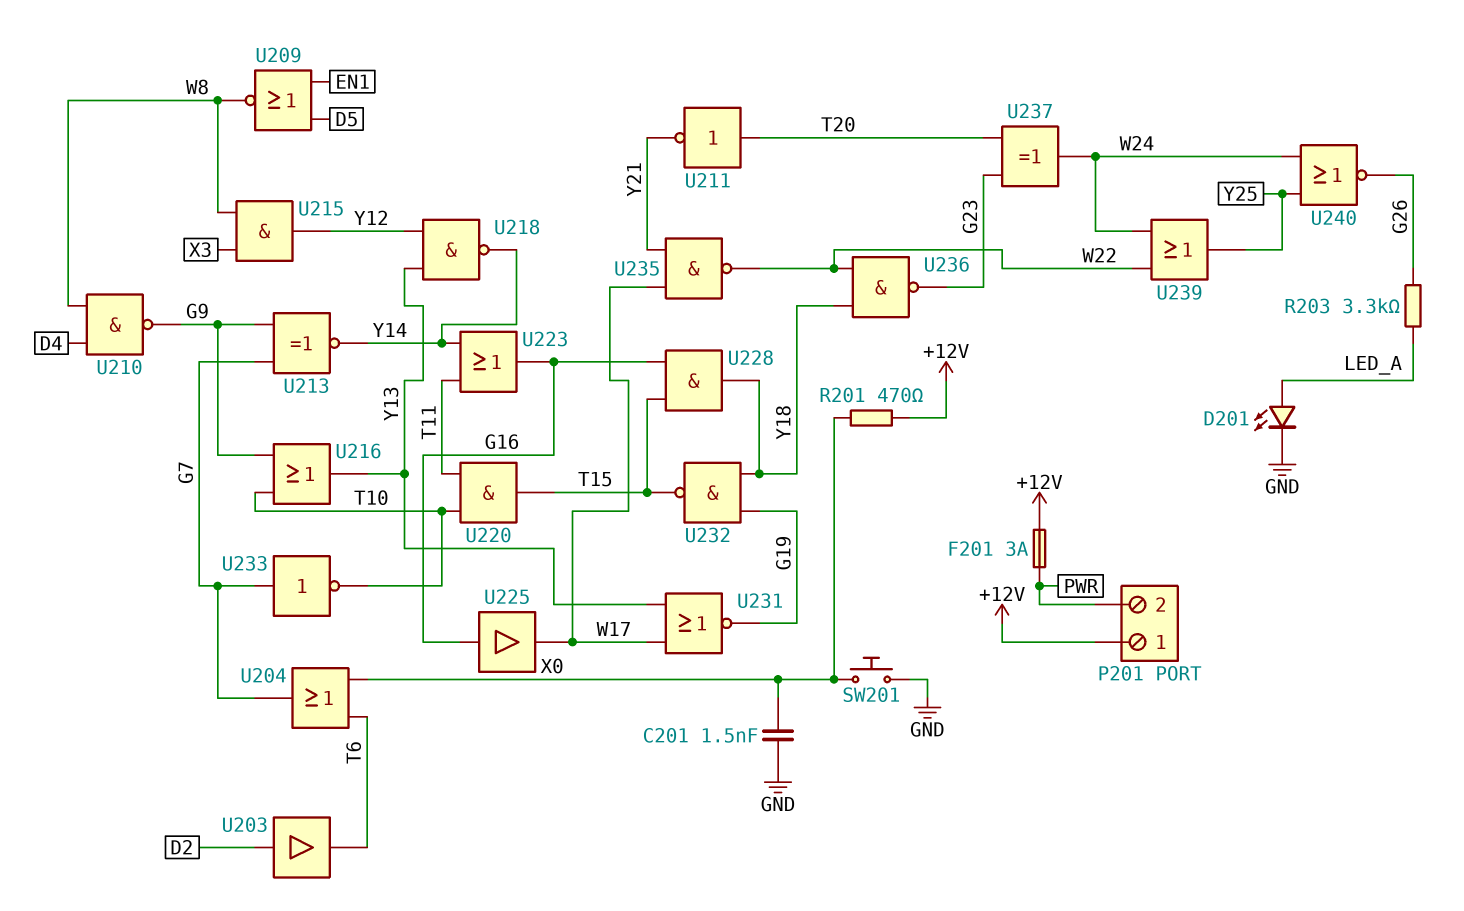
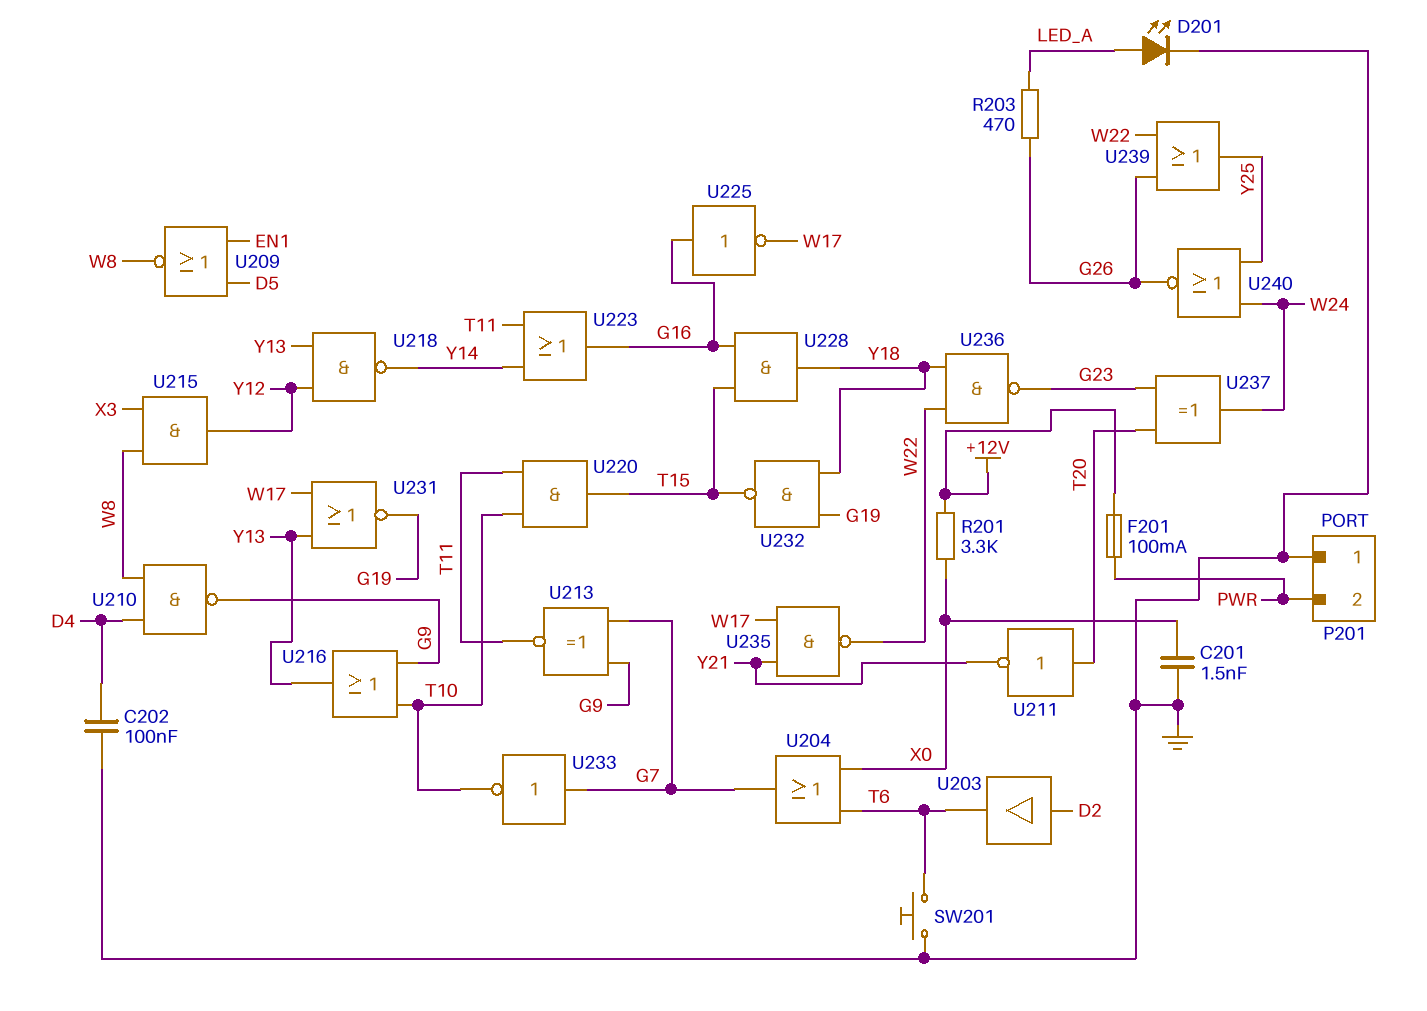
C202: none -> 100nF (D4, GND)
F201: 3A (+12V, PWR) -> 100mA (+12V, PWR)
P201 pin 1: +12V -> GND
R201: 470 (+12V, X0) -> 3.3k (+12V, X0)
R203: 3.3k (G26, LED_A) -> 470 (G26, LED_A)
SW201: button (GND, X0) -> button (GND, T6)
U213: XNOR (in G7, in G9, out Y14) -> XNOR (in G7, in G9, out T11)
U225: buffer (in G16, out W17) -> NOT (in G16, out W17)
U239: OR (in W22, in W24, out Y25) -> OR (in G26, in W22, out Y25)

